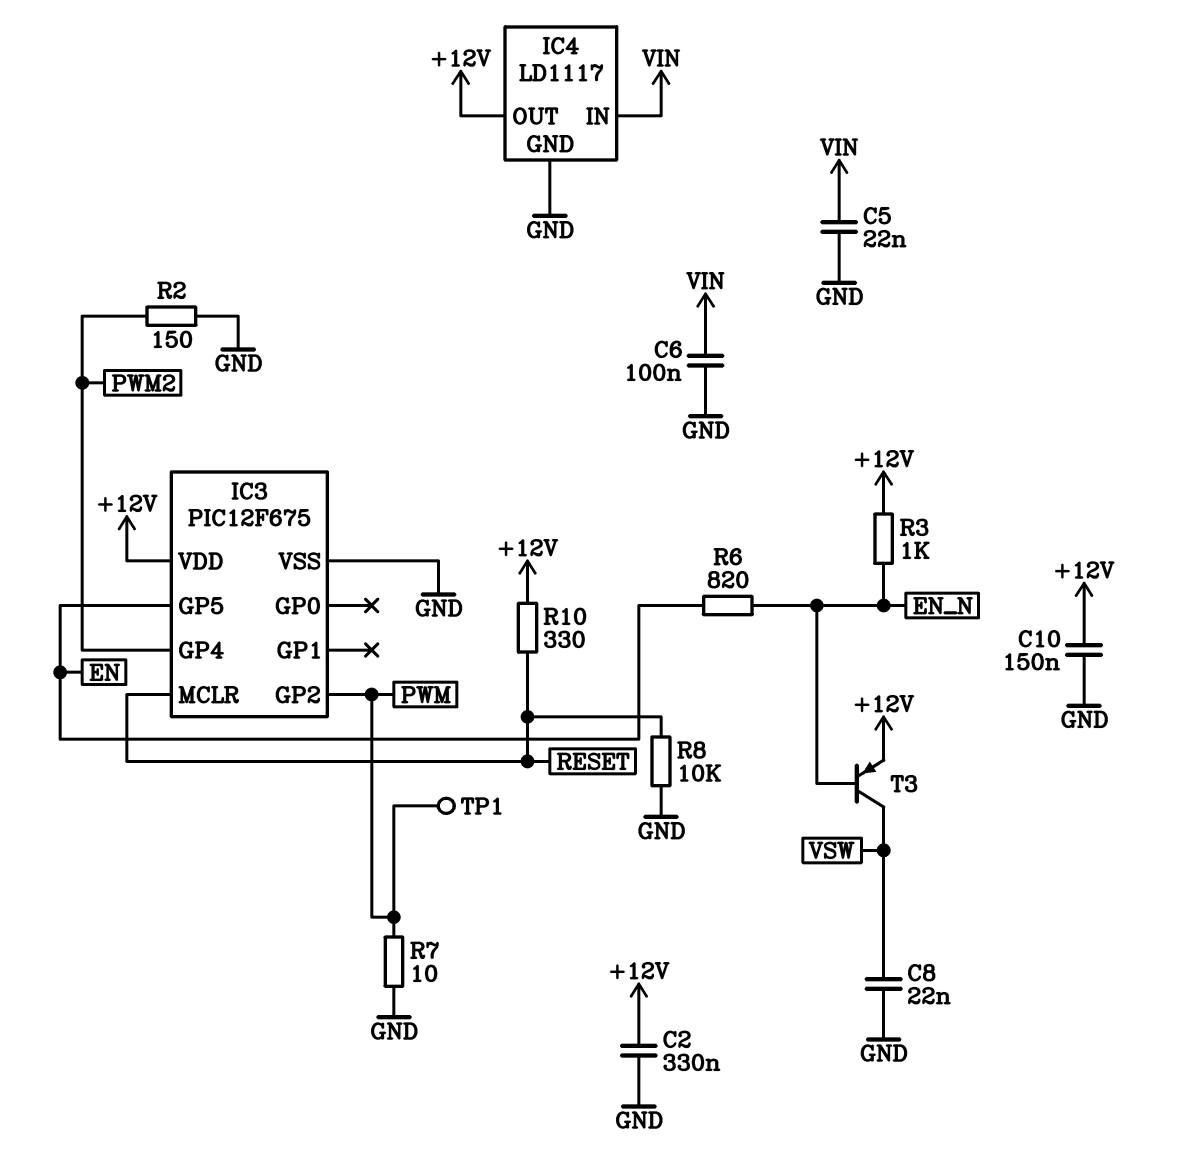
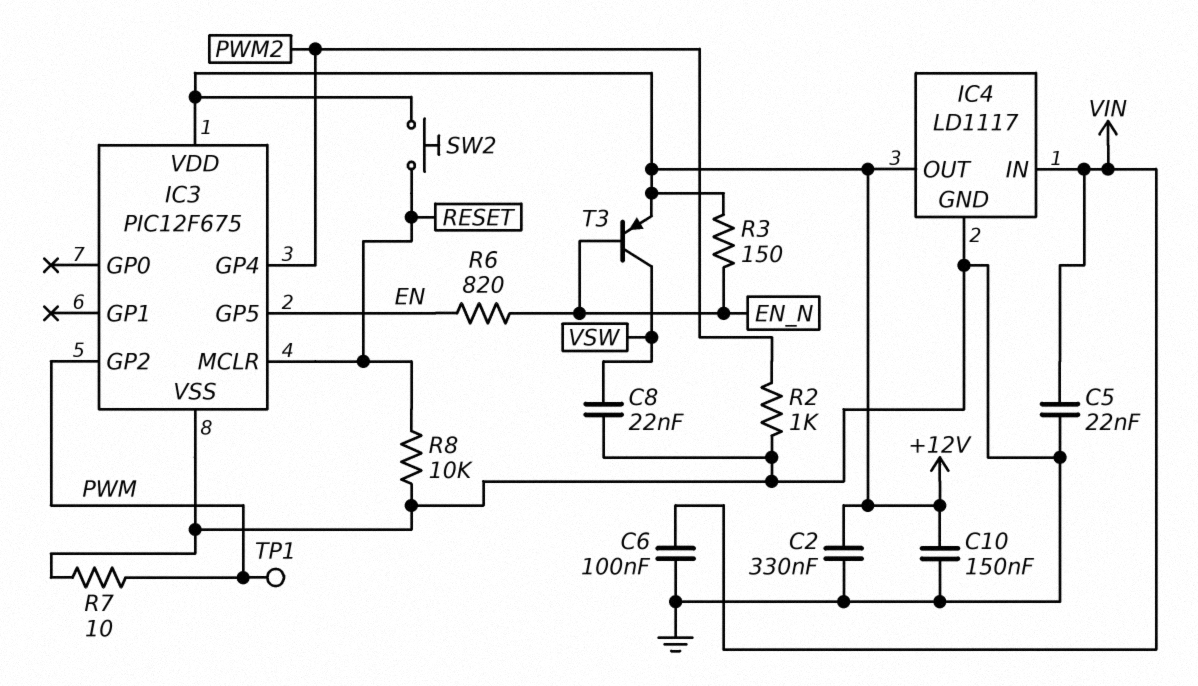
R2: 150 (GND, PWM2) -> 1k (GND, PWM2)
R3: 1k (+12V, EN_N) -> 150 (+12V, EN_N)
R10: 330 (+12V, RESET) -> none
SW2: none -> button (+12V, RESET)

